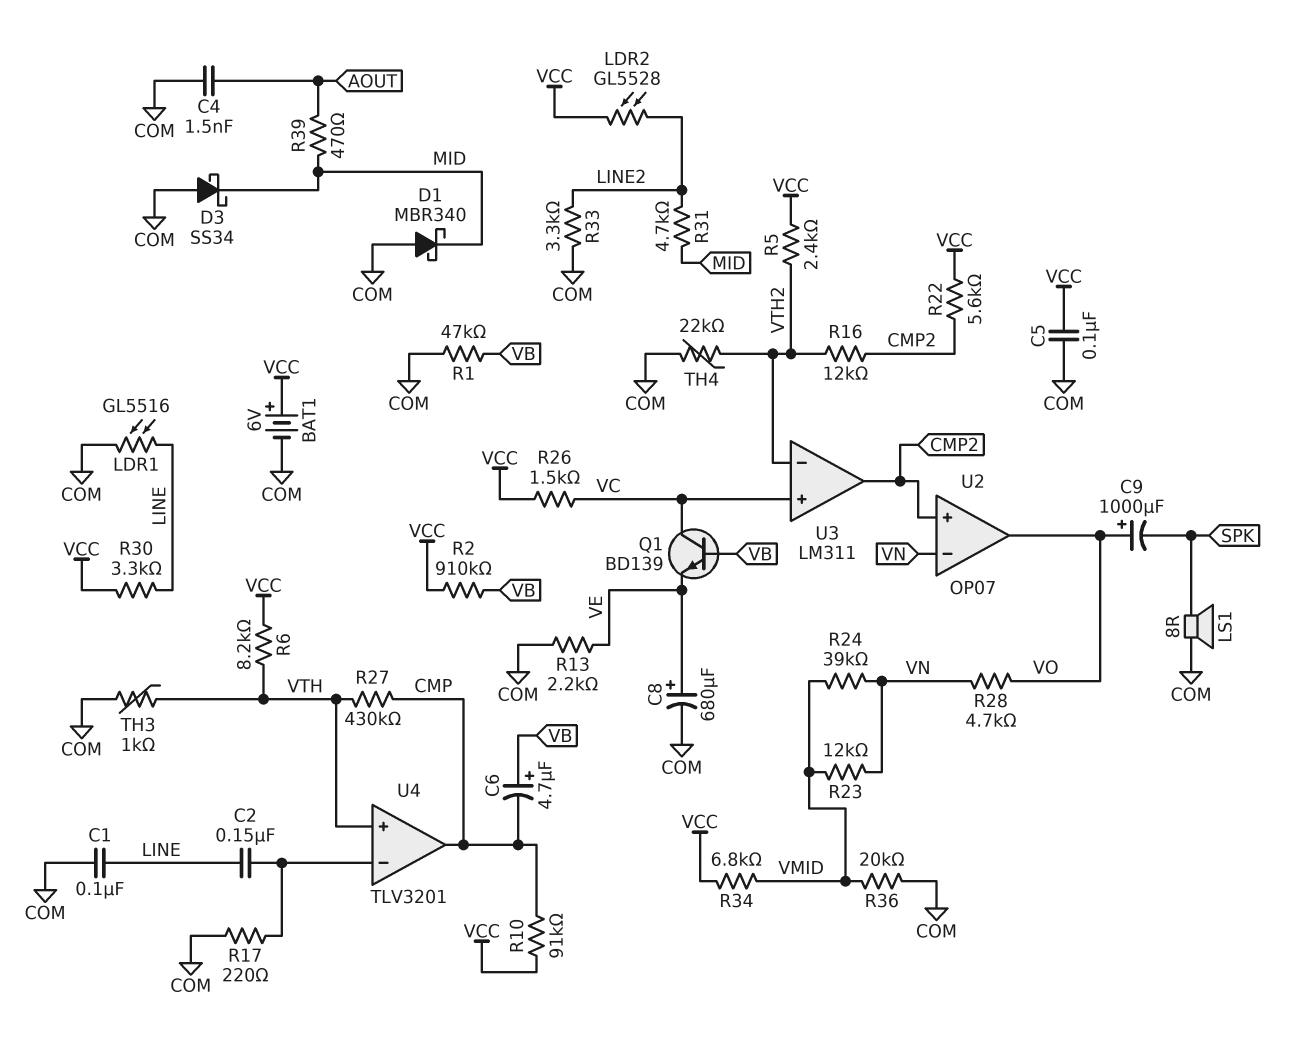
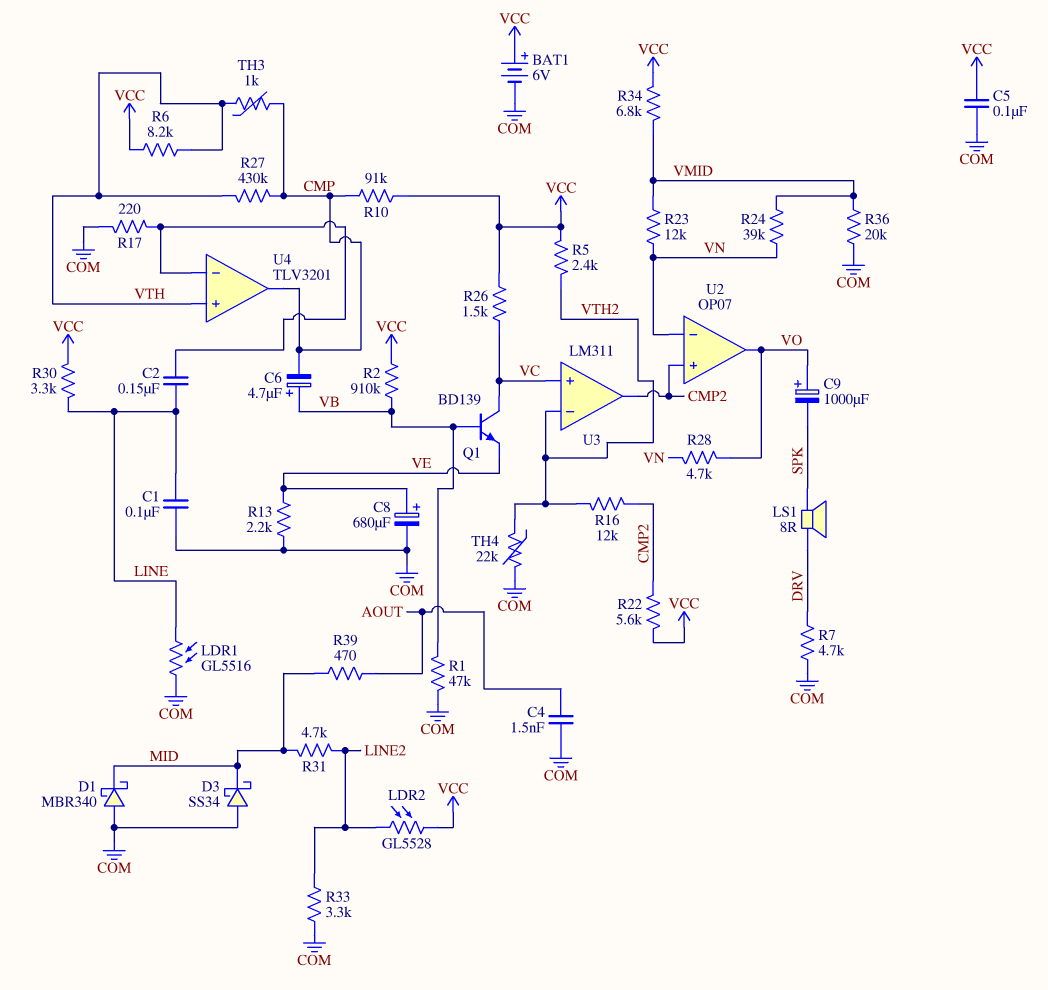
LS1: speaker 8R (COM, SPK) -> speaker 8R (DRV, SPK)
R7: none -> 4.7k (COM, DRV)
TH3: 1k (COM, VTH) -> 1k (CMP, VTH)

